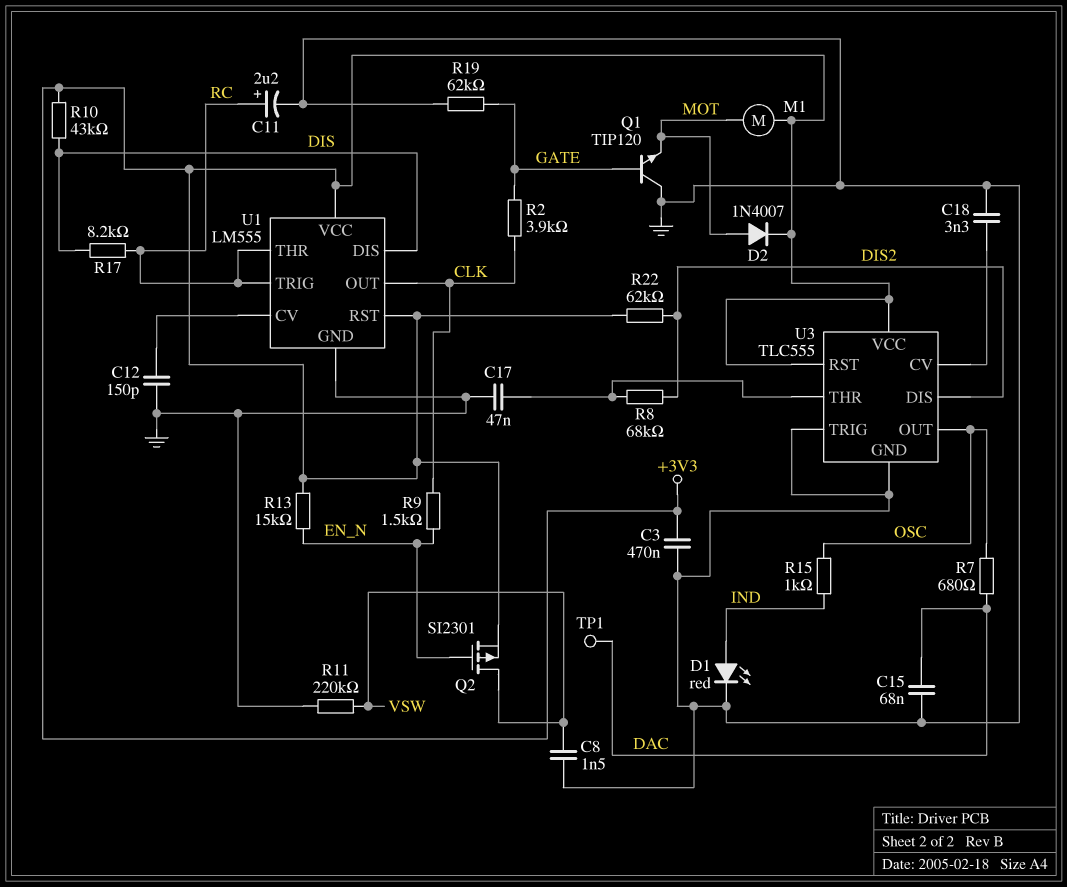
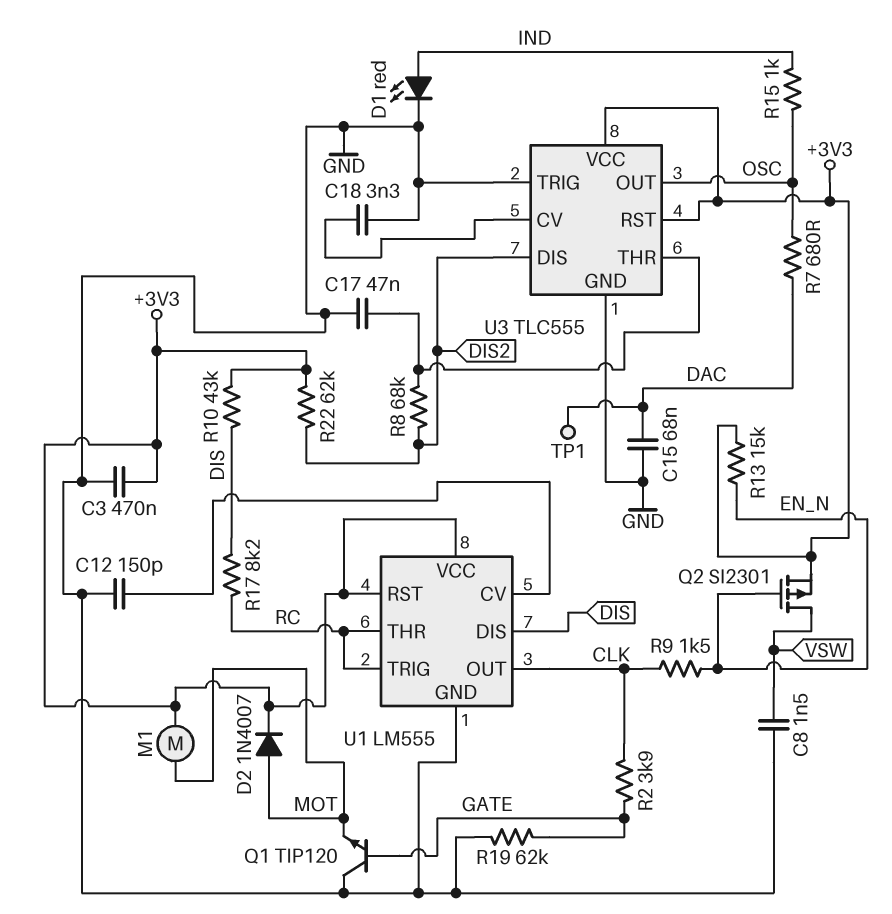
C11: 2.2uF (plus RC, minus GND) -> none
R11: 220k (GND, VSW) -> none

